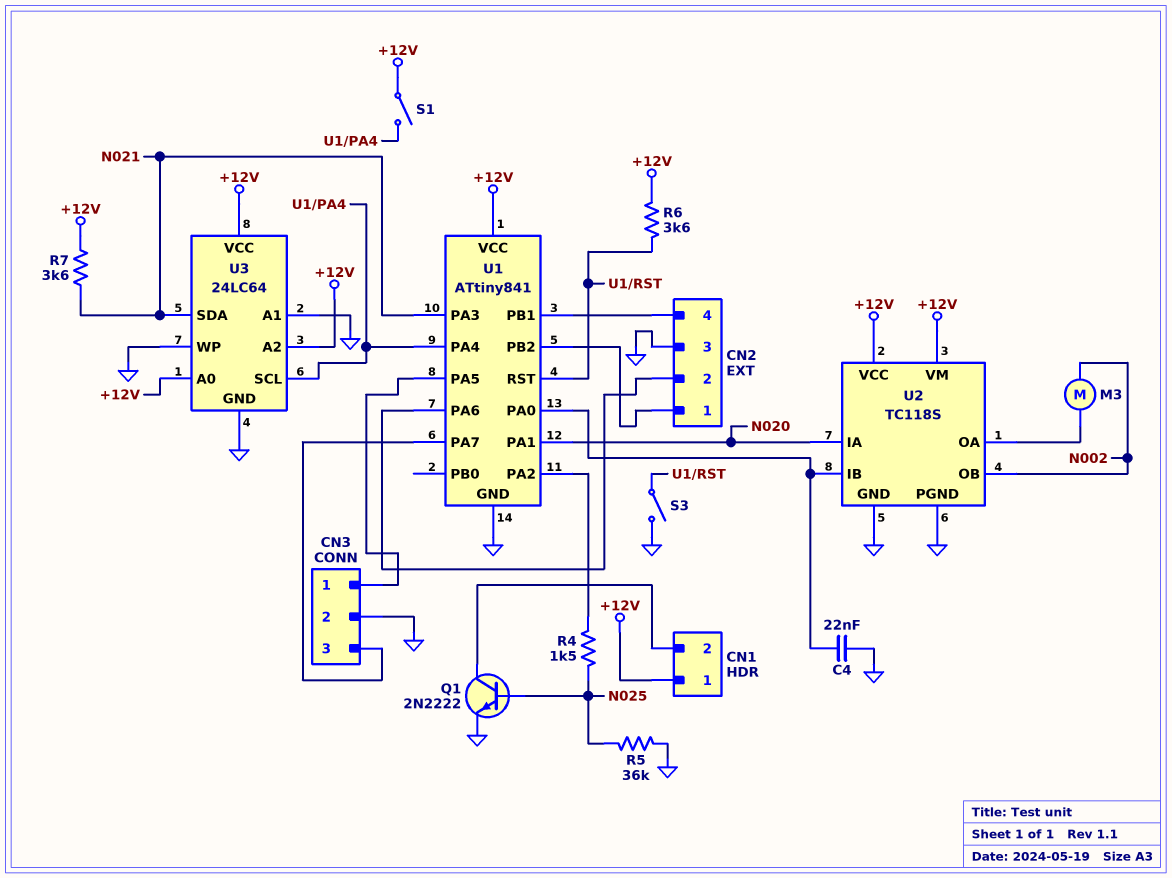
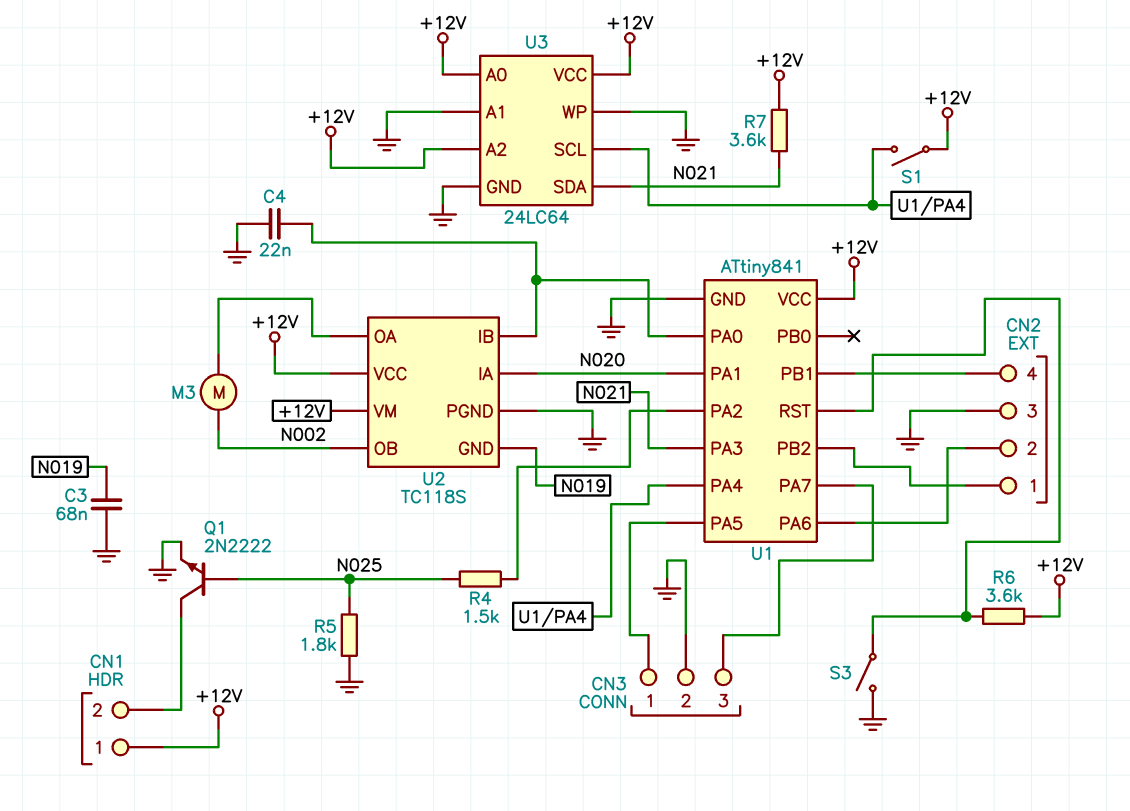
C3: none -> 68nF (GND, N019)
R5: 36k (GND, N025) -> 1.8k (GND, N025)
U2 pin GND: GND -> N019

